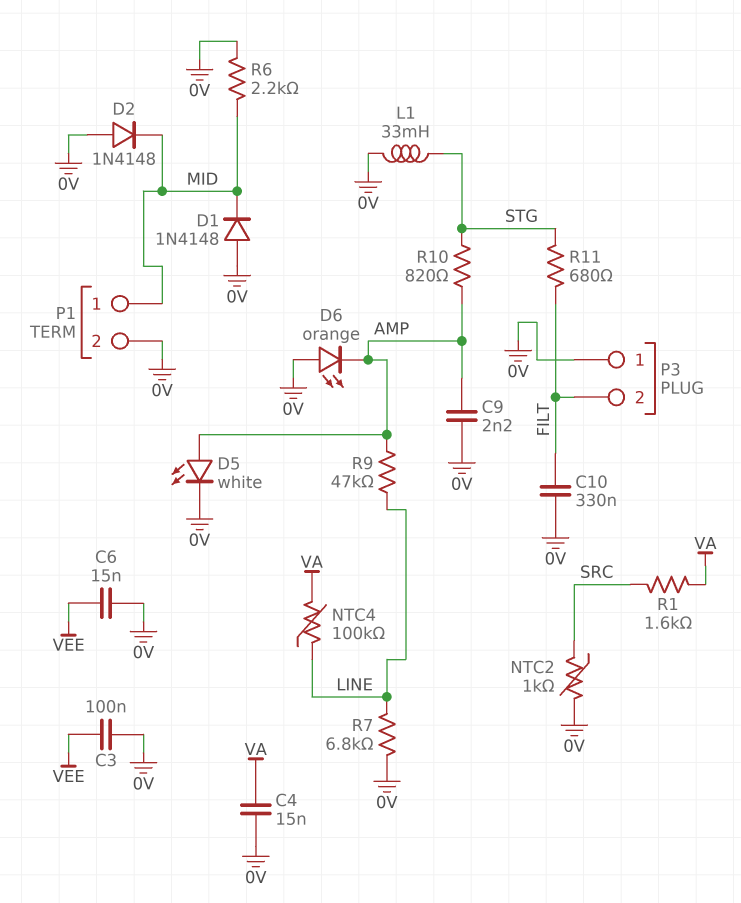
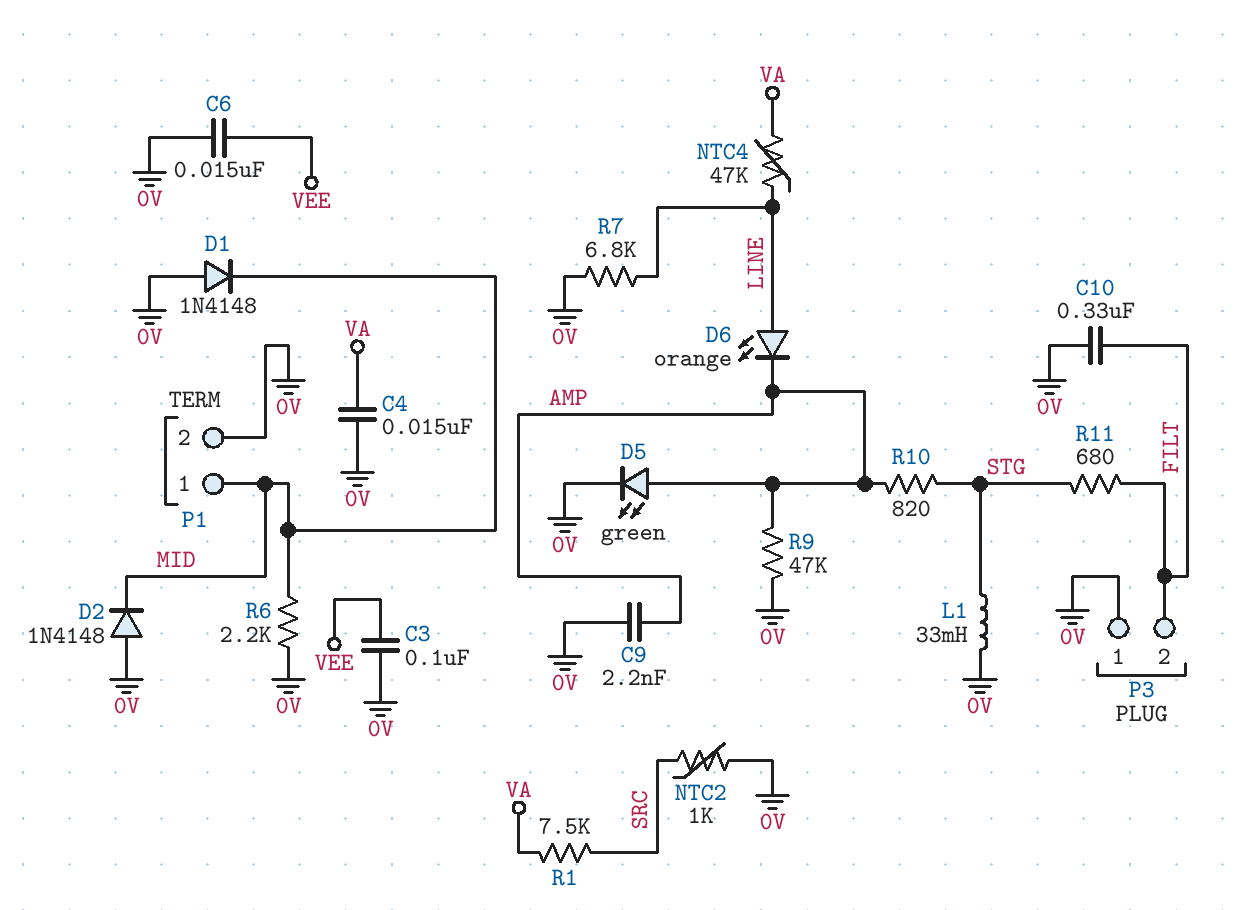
D5: LED white (A AMP, K 0V) -> LED green (A AMP, K 0V)
D6: LED orange (A 0V, K AMP) -> LED orange (A LINE, K AMP)
NTC4: 100k (LINE, VA) -> 47k (LINE, VA)
R1: 1.6k (SRC, VA) -> 7.5k (SRC, VA)
R9: 47k (AMP, LINE) -> 47k (0V, AMP)

